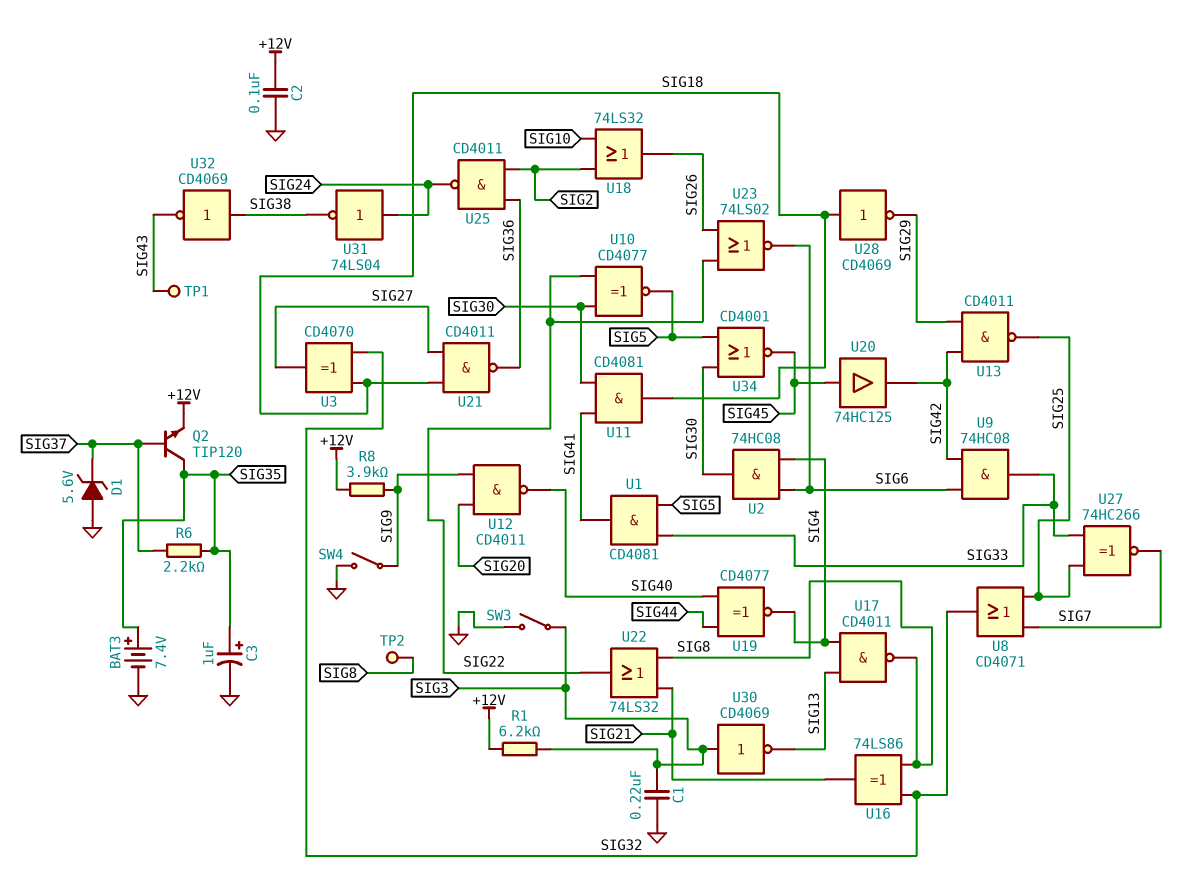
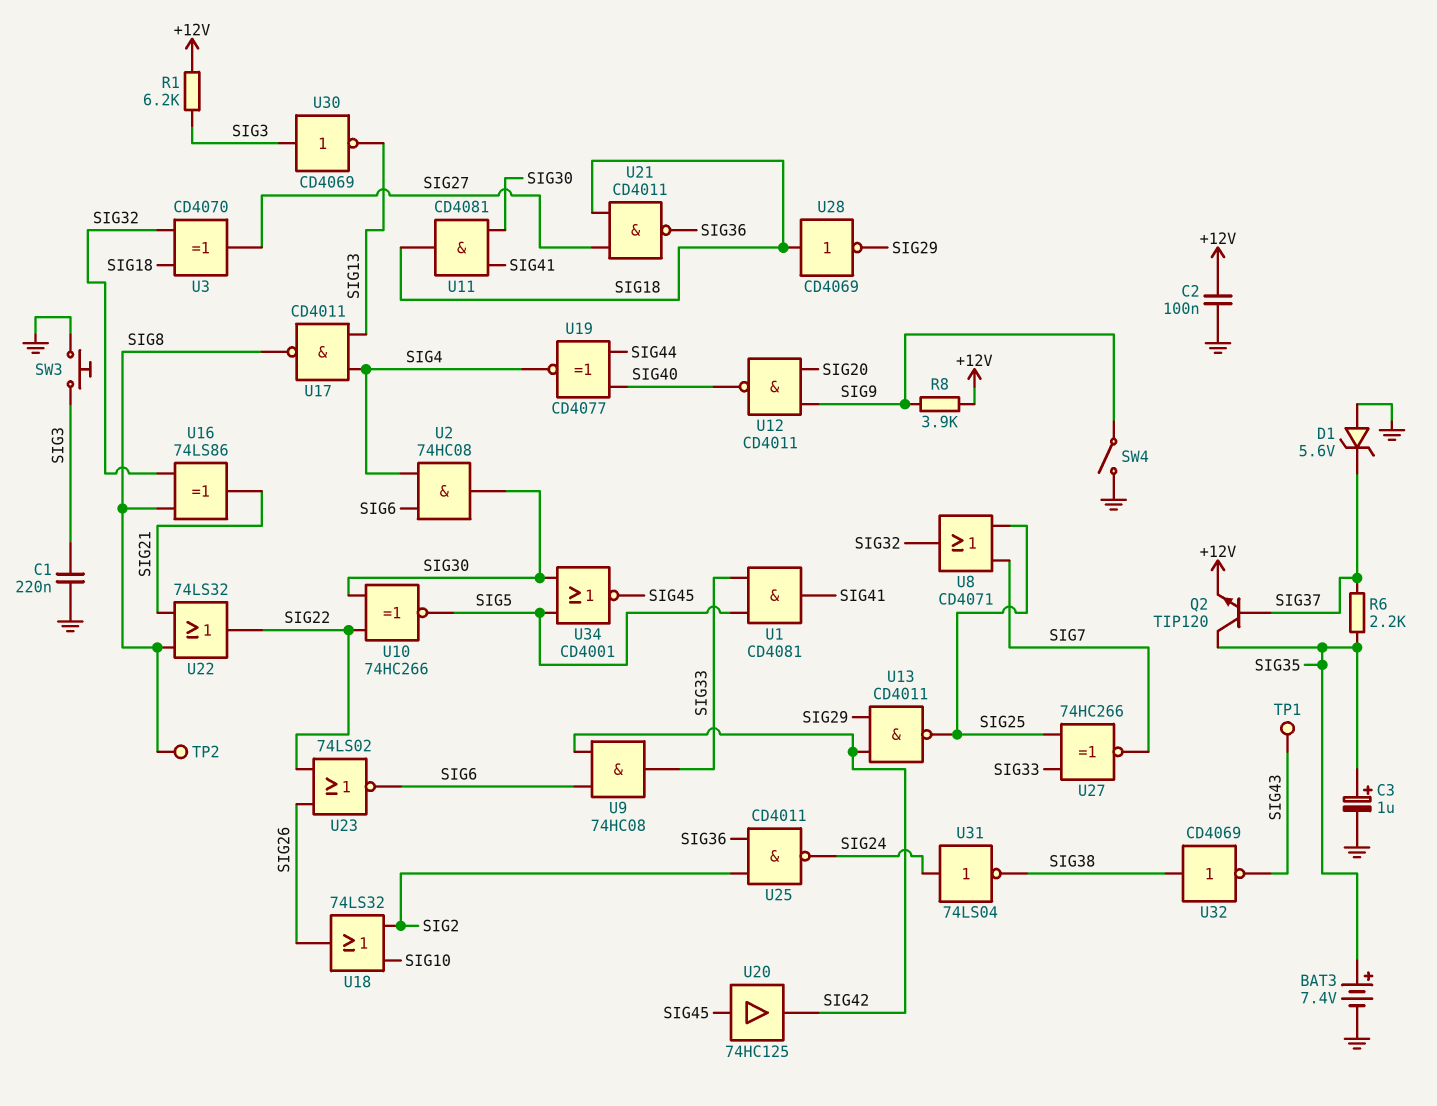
SW3: switch (GND, SIG3) -> button (GND, SIG3)
U10: XNOR CD4077 (in SIG22, in SIG30, out SIG5) -> XNOR 74HC266 (in SIG22, in SIG30, out SIG5)

